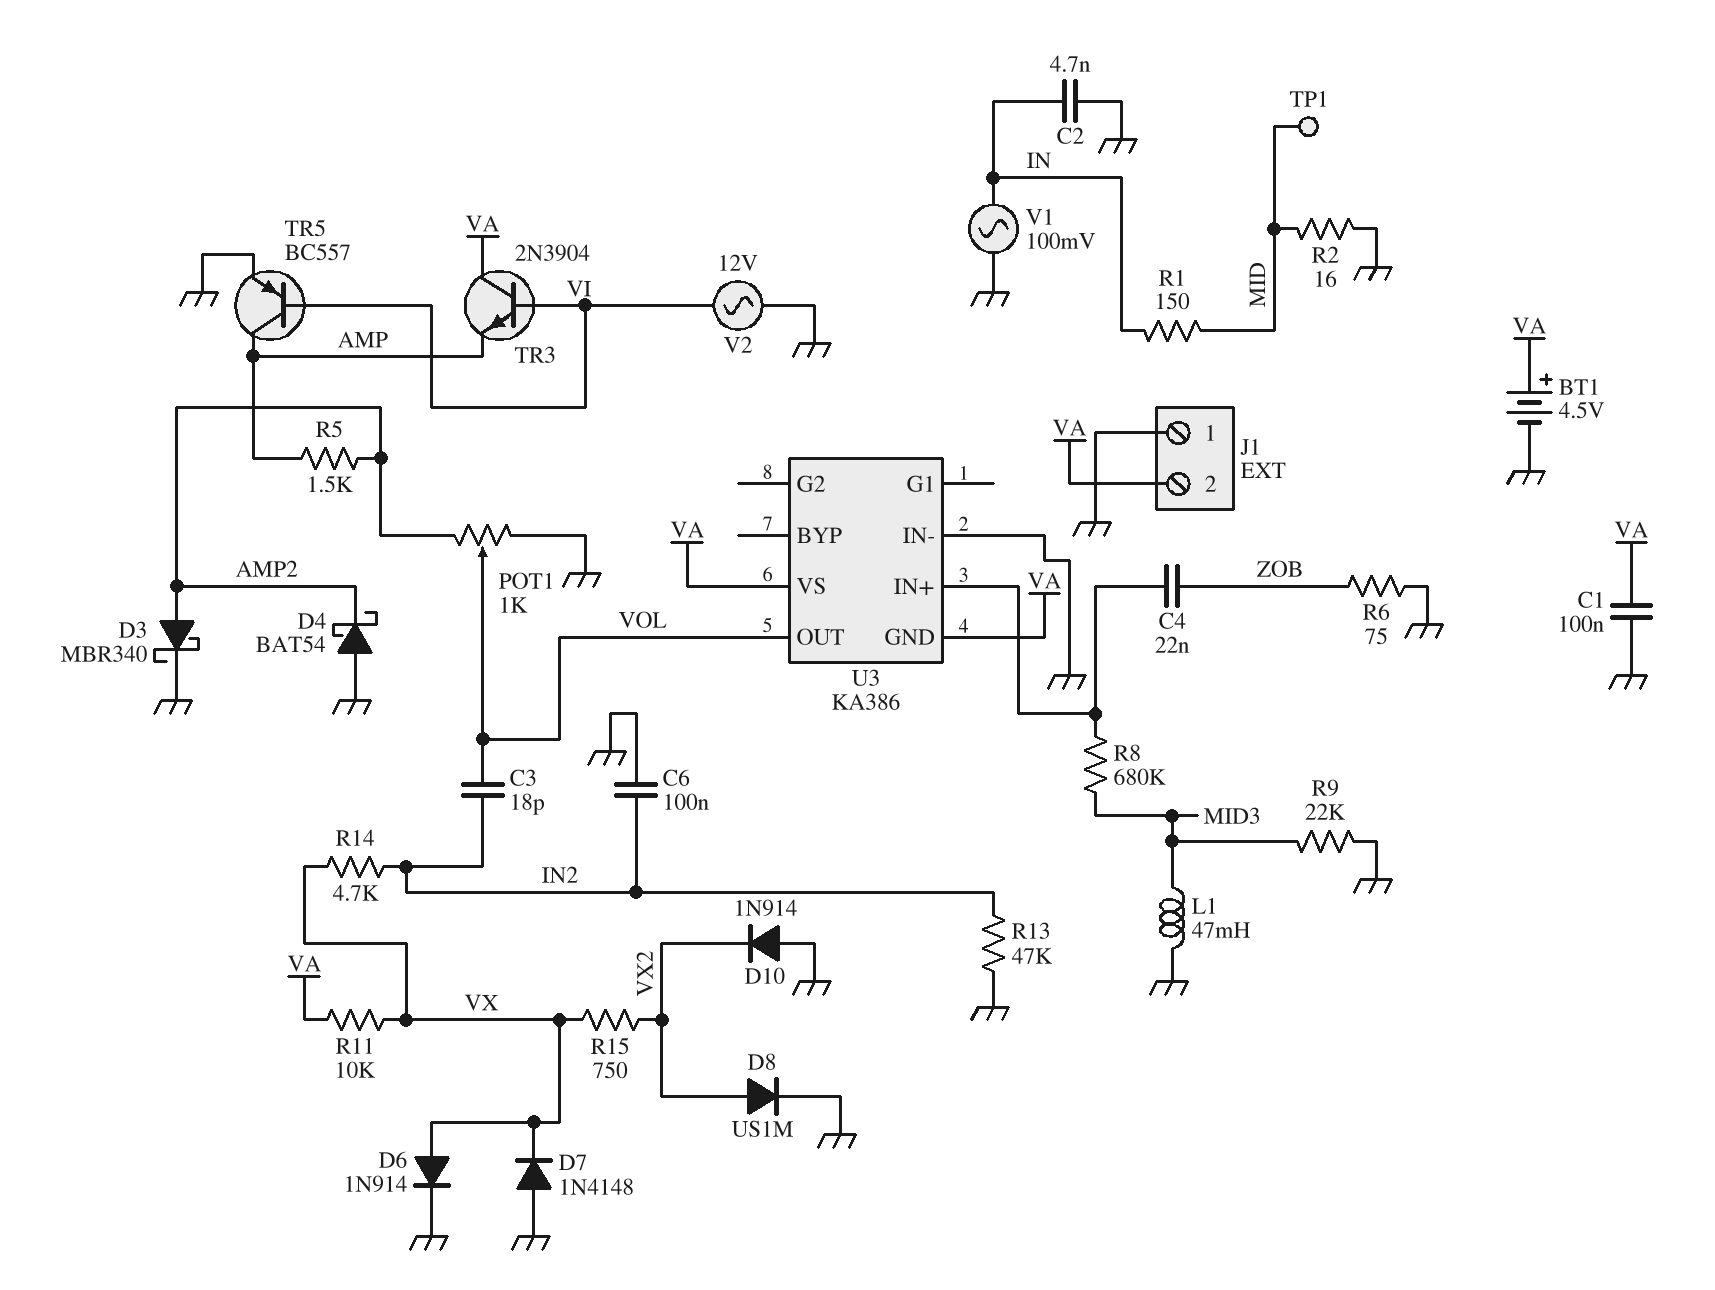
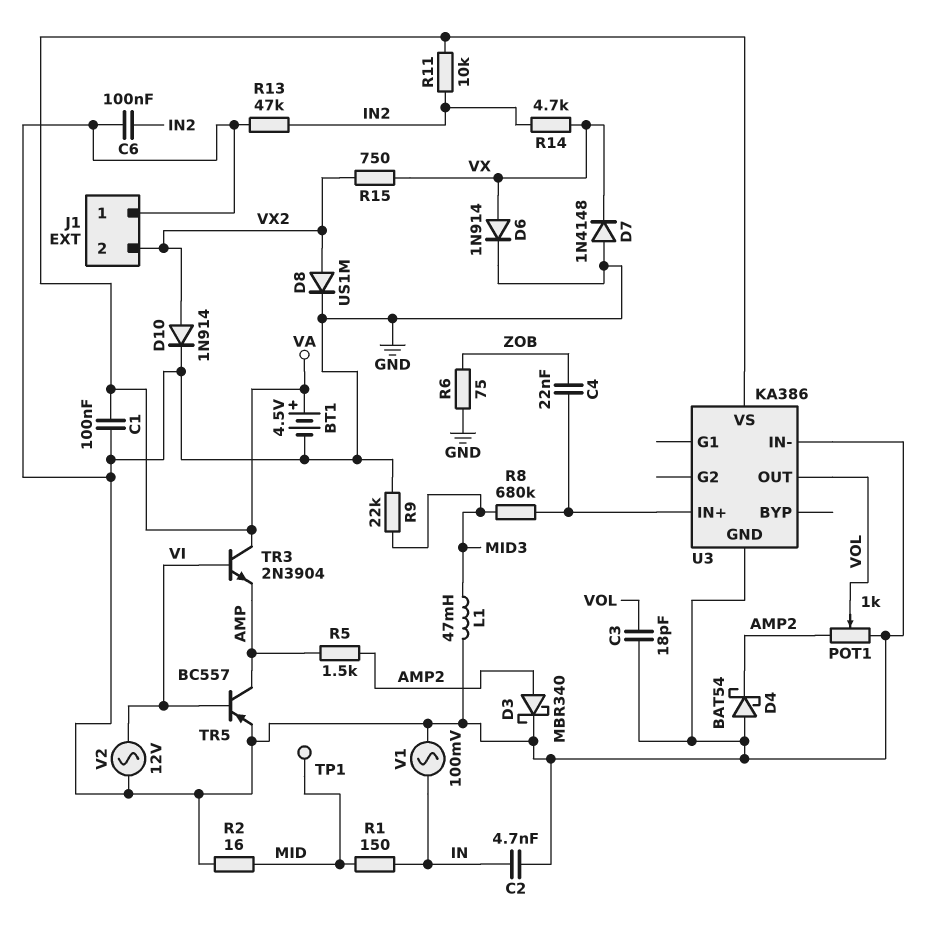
C3: 18pF (IN2, VOL) -> 18pF (GND, VOL)
D10: diode 1N914 (A GND, K VX2) -> diode 1N914 (A VX2, K GND)
J1 pin 2: VA -> VX2
R11: 10k (VA, VX) -> 10k (IN2, VA)
U3 pin GND: VA -> GND

